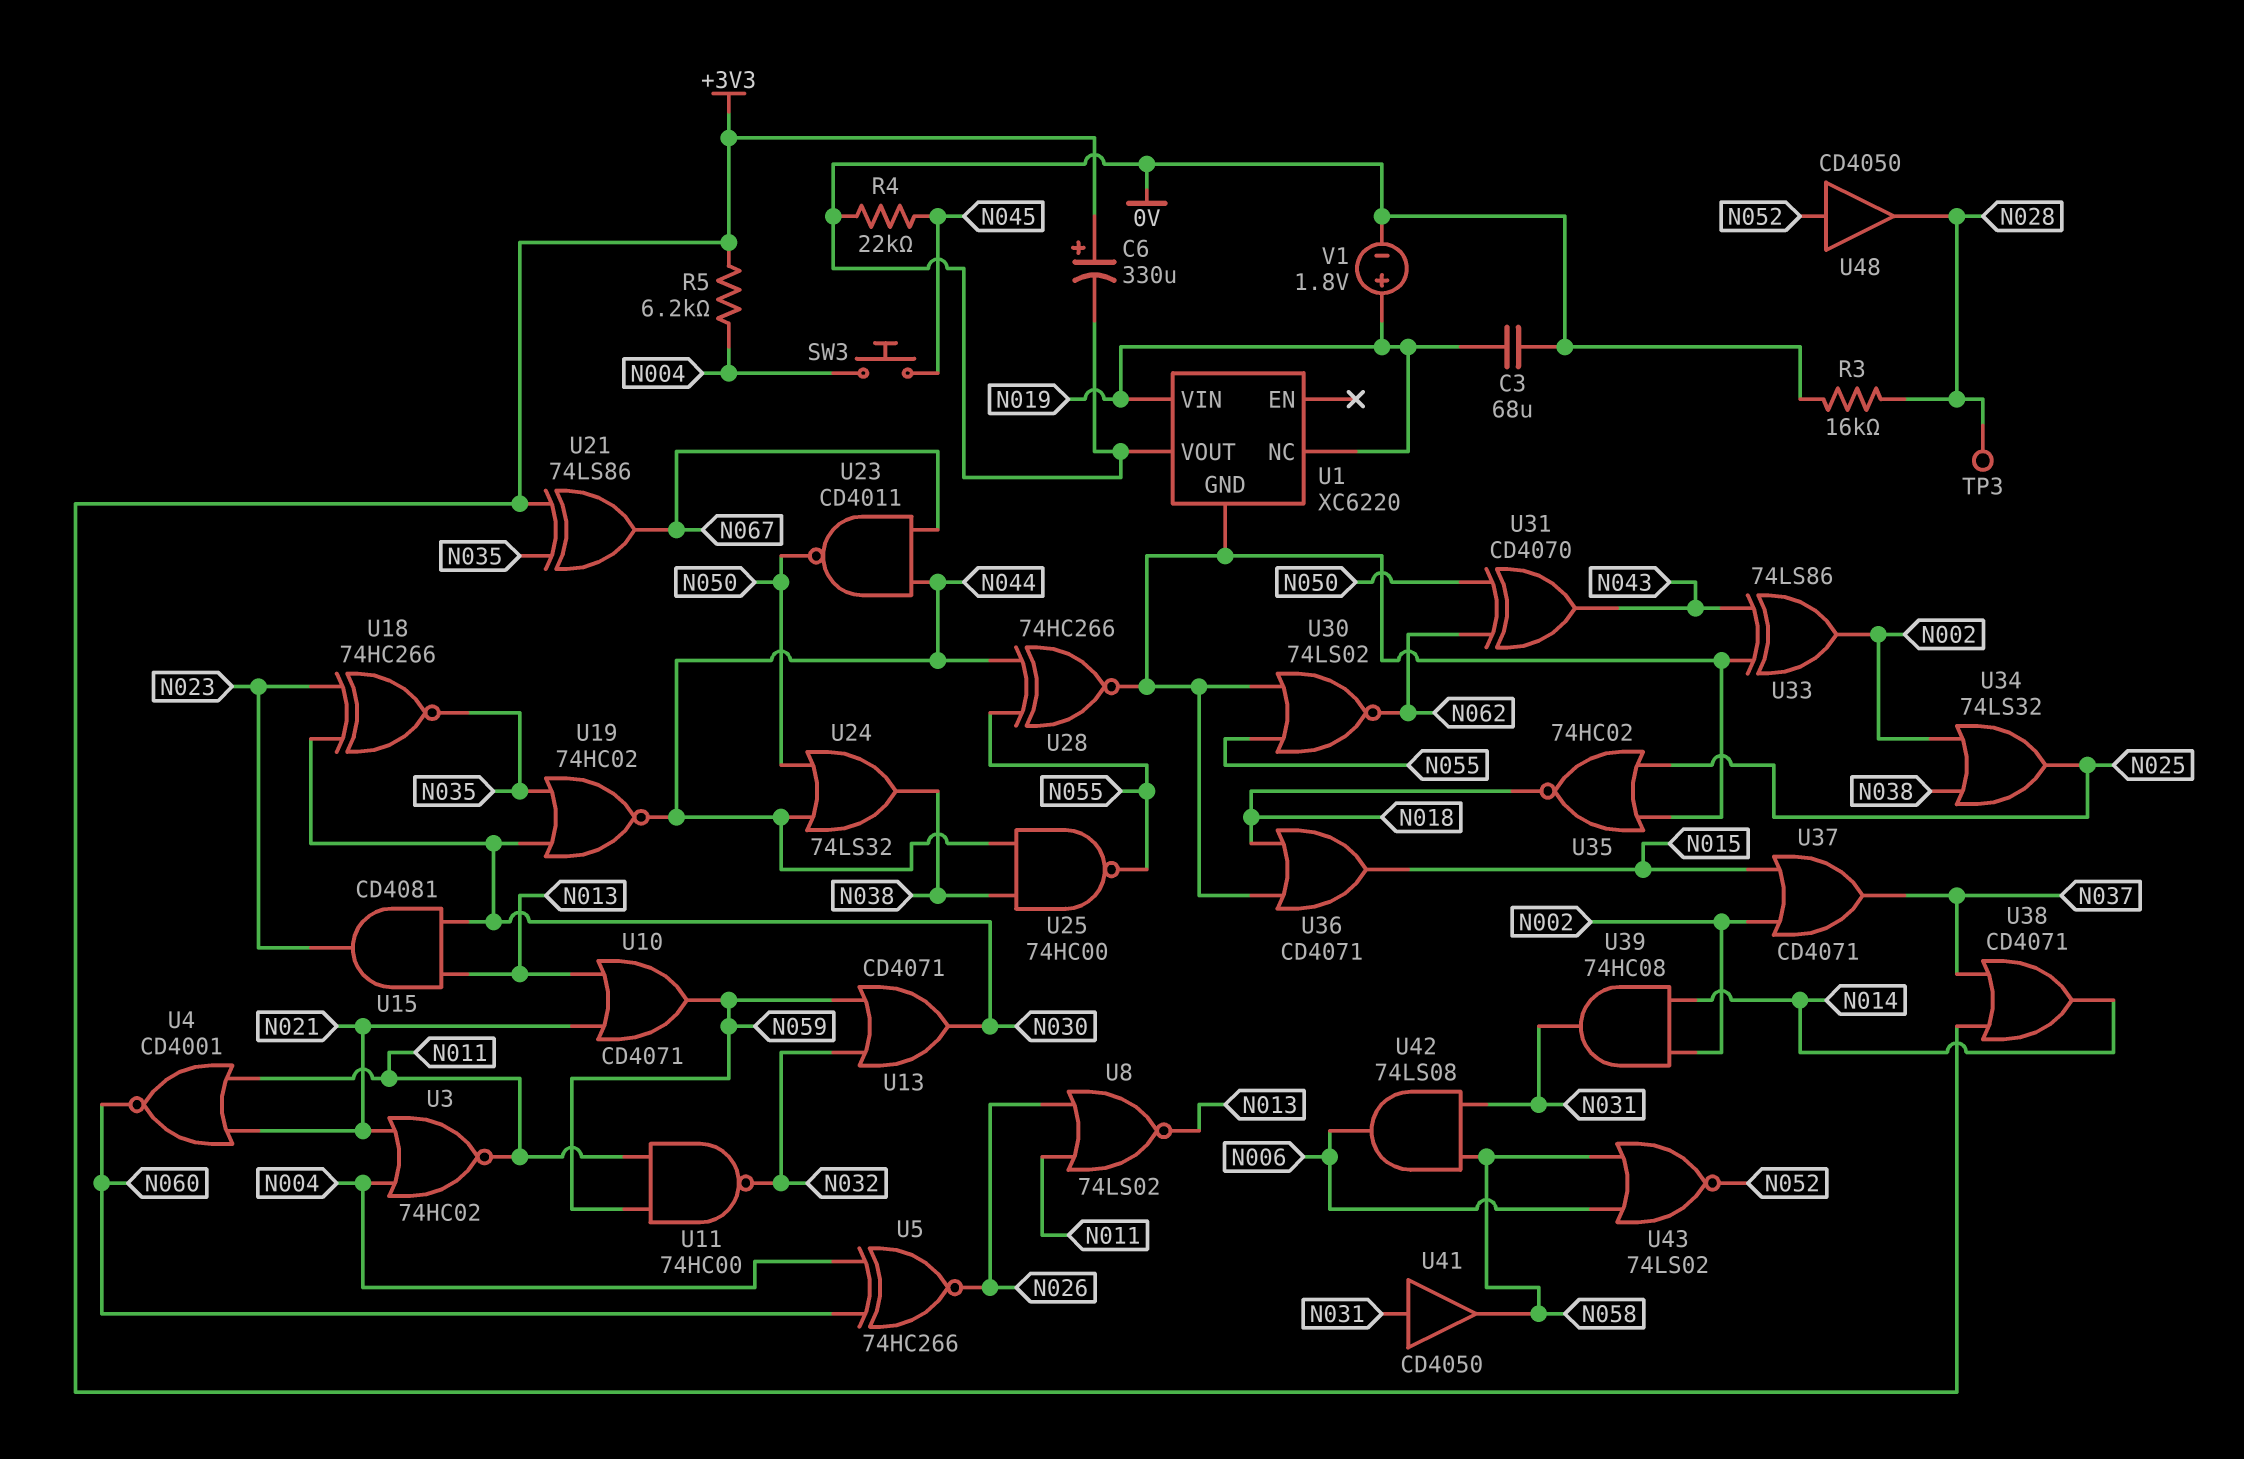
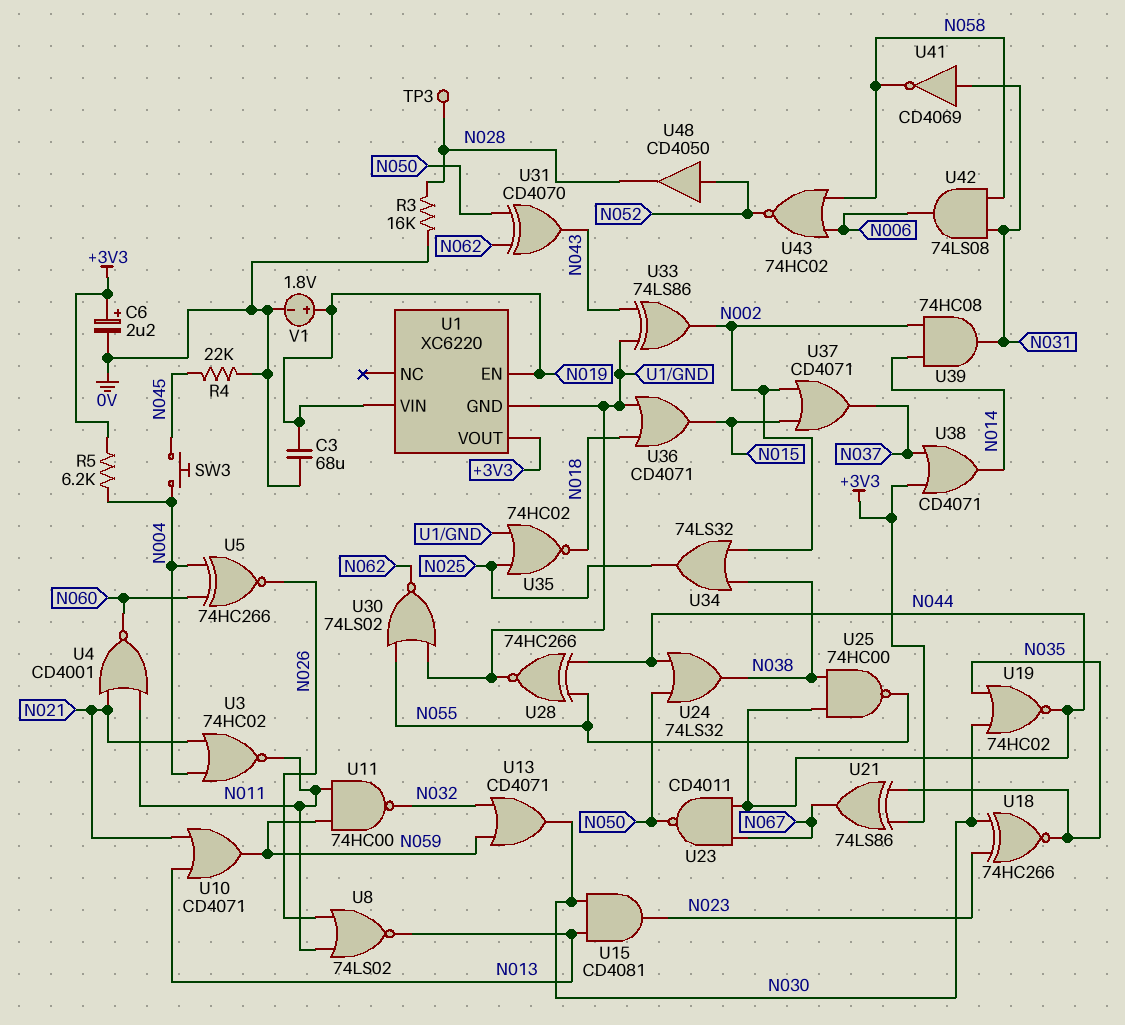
C6: 330uF (plus +3V3, minus 0V) -> 2.2uF (plus +3V3, minus 0V)
U1 pin EN: none -> N019
U1 pin NC: N019 -> none
U1 pin VOUT: 0V -> +3V3
U41: buffer CD4050 (in N031, out N058) -> NOT CD4069 (in N031, out N058)
U43: NOR 74LS02 (in N006, in N058, out N052) -> NOR 74HC02 (in N006, in N058, out N052)

